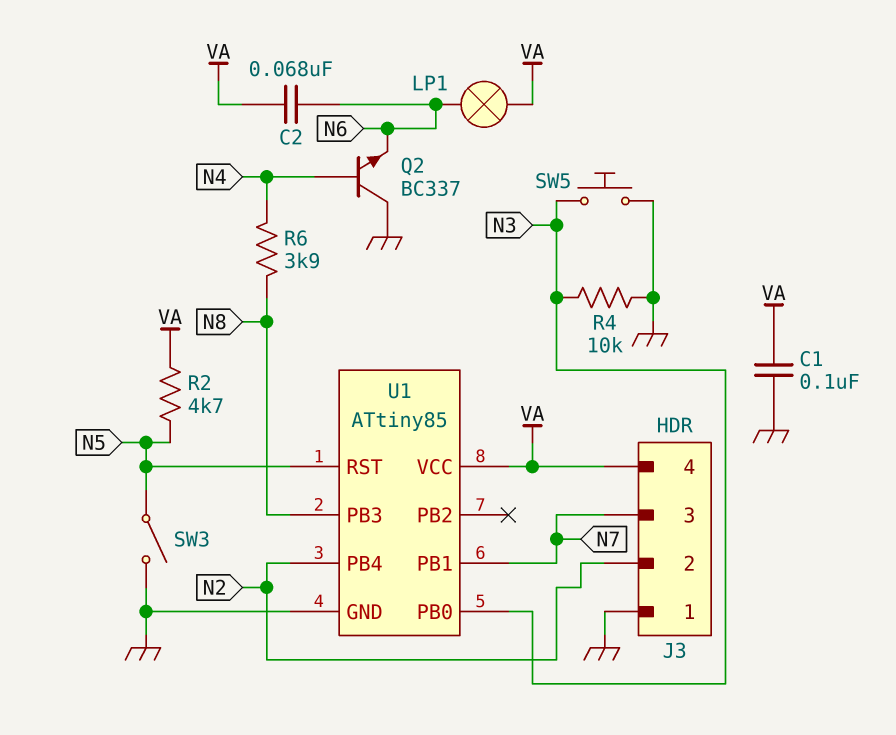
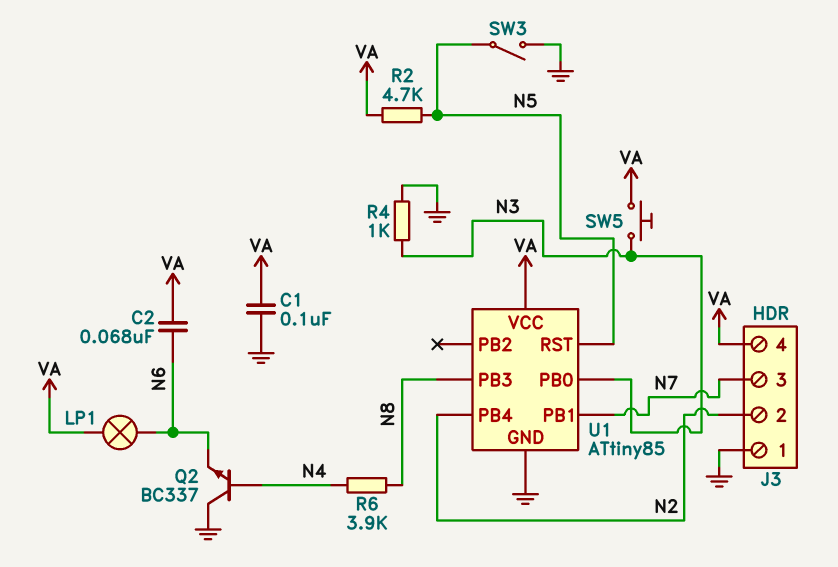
R4: 10k (GND, N3) -> 1k (GND, N3)
SW5: button (GND, N3) -> button (N3, VA)

